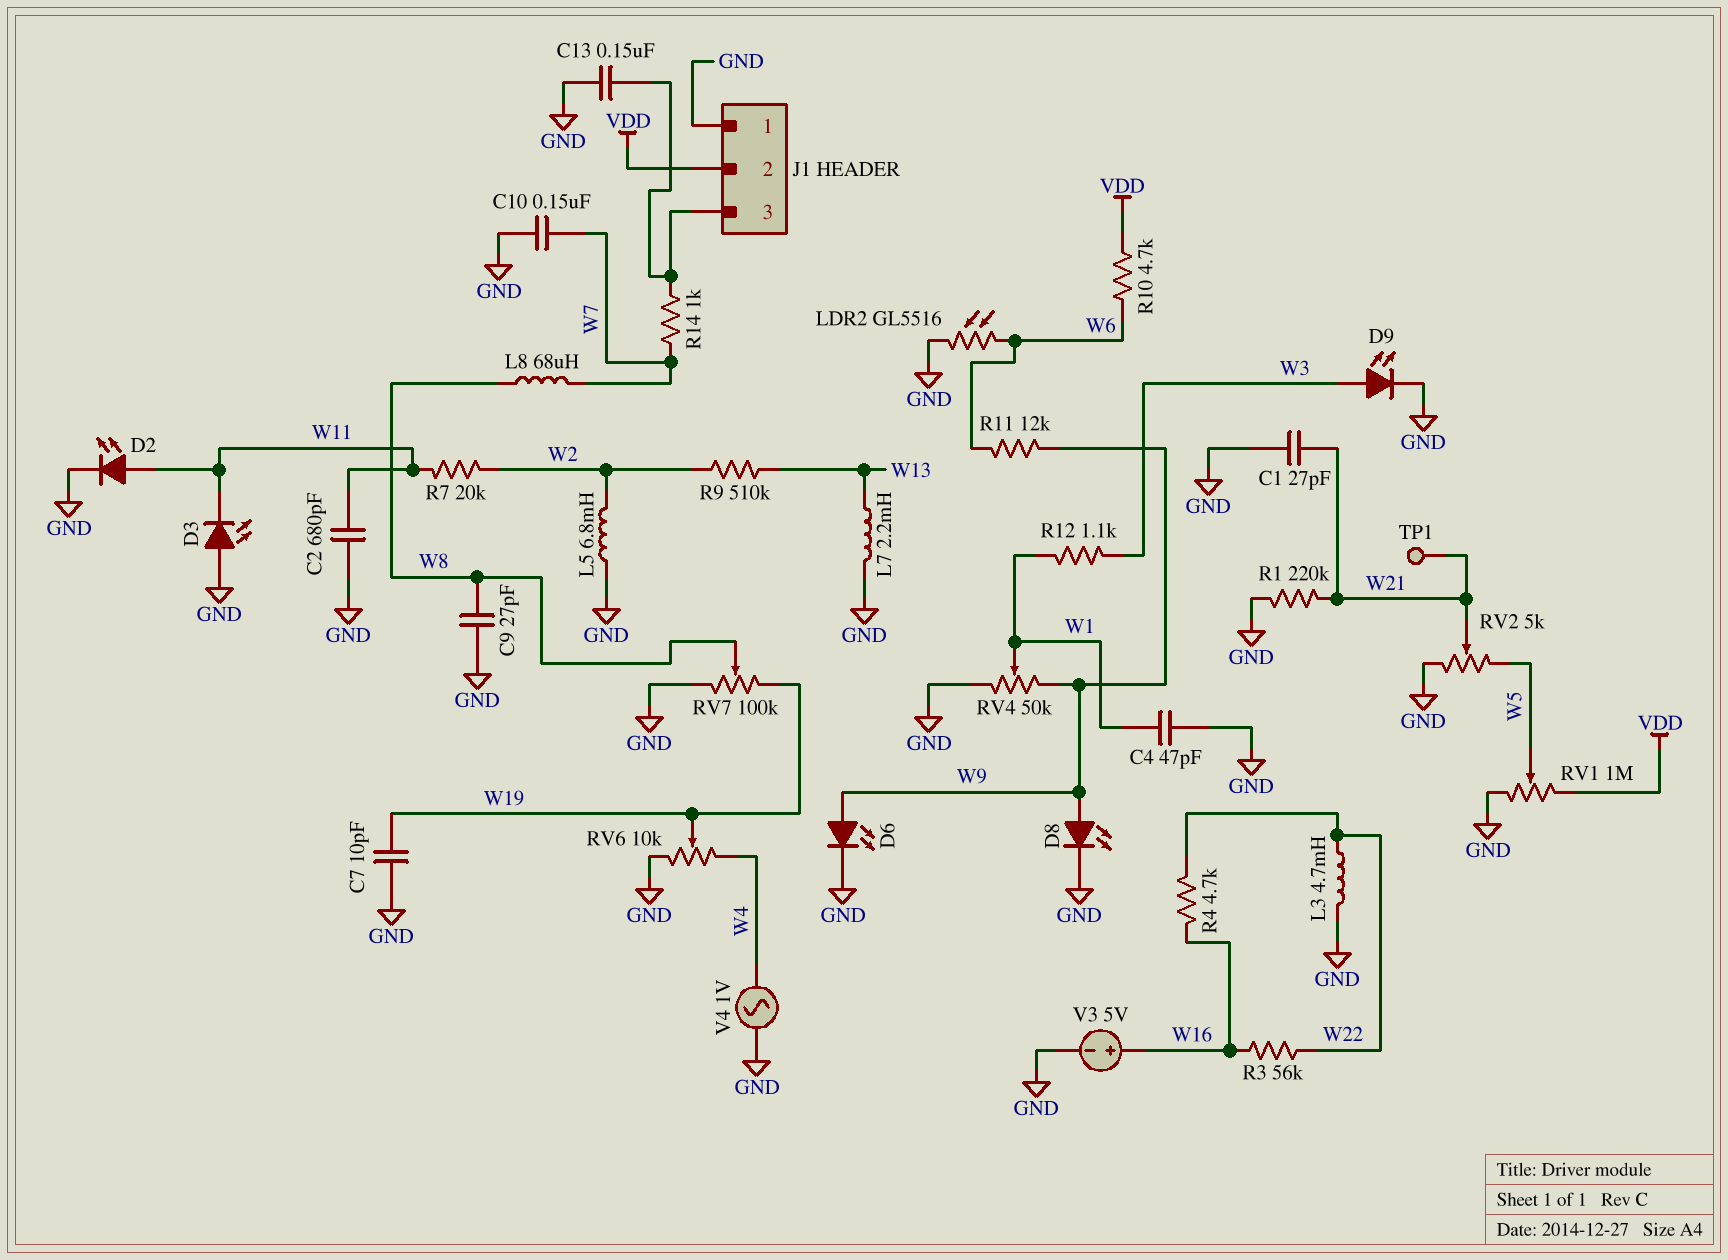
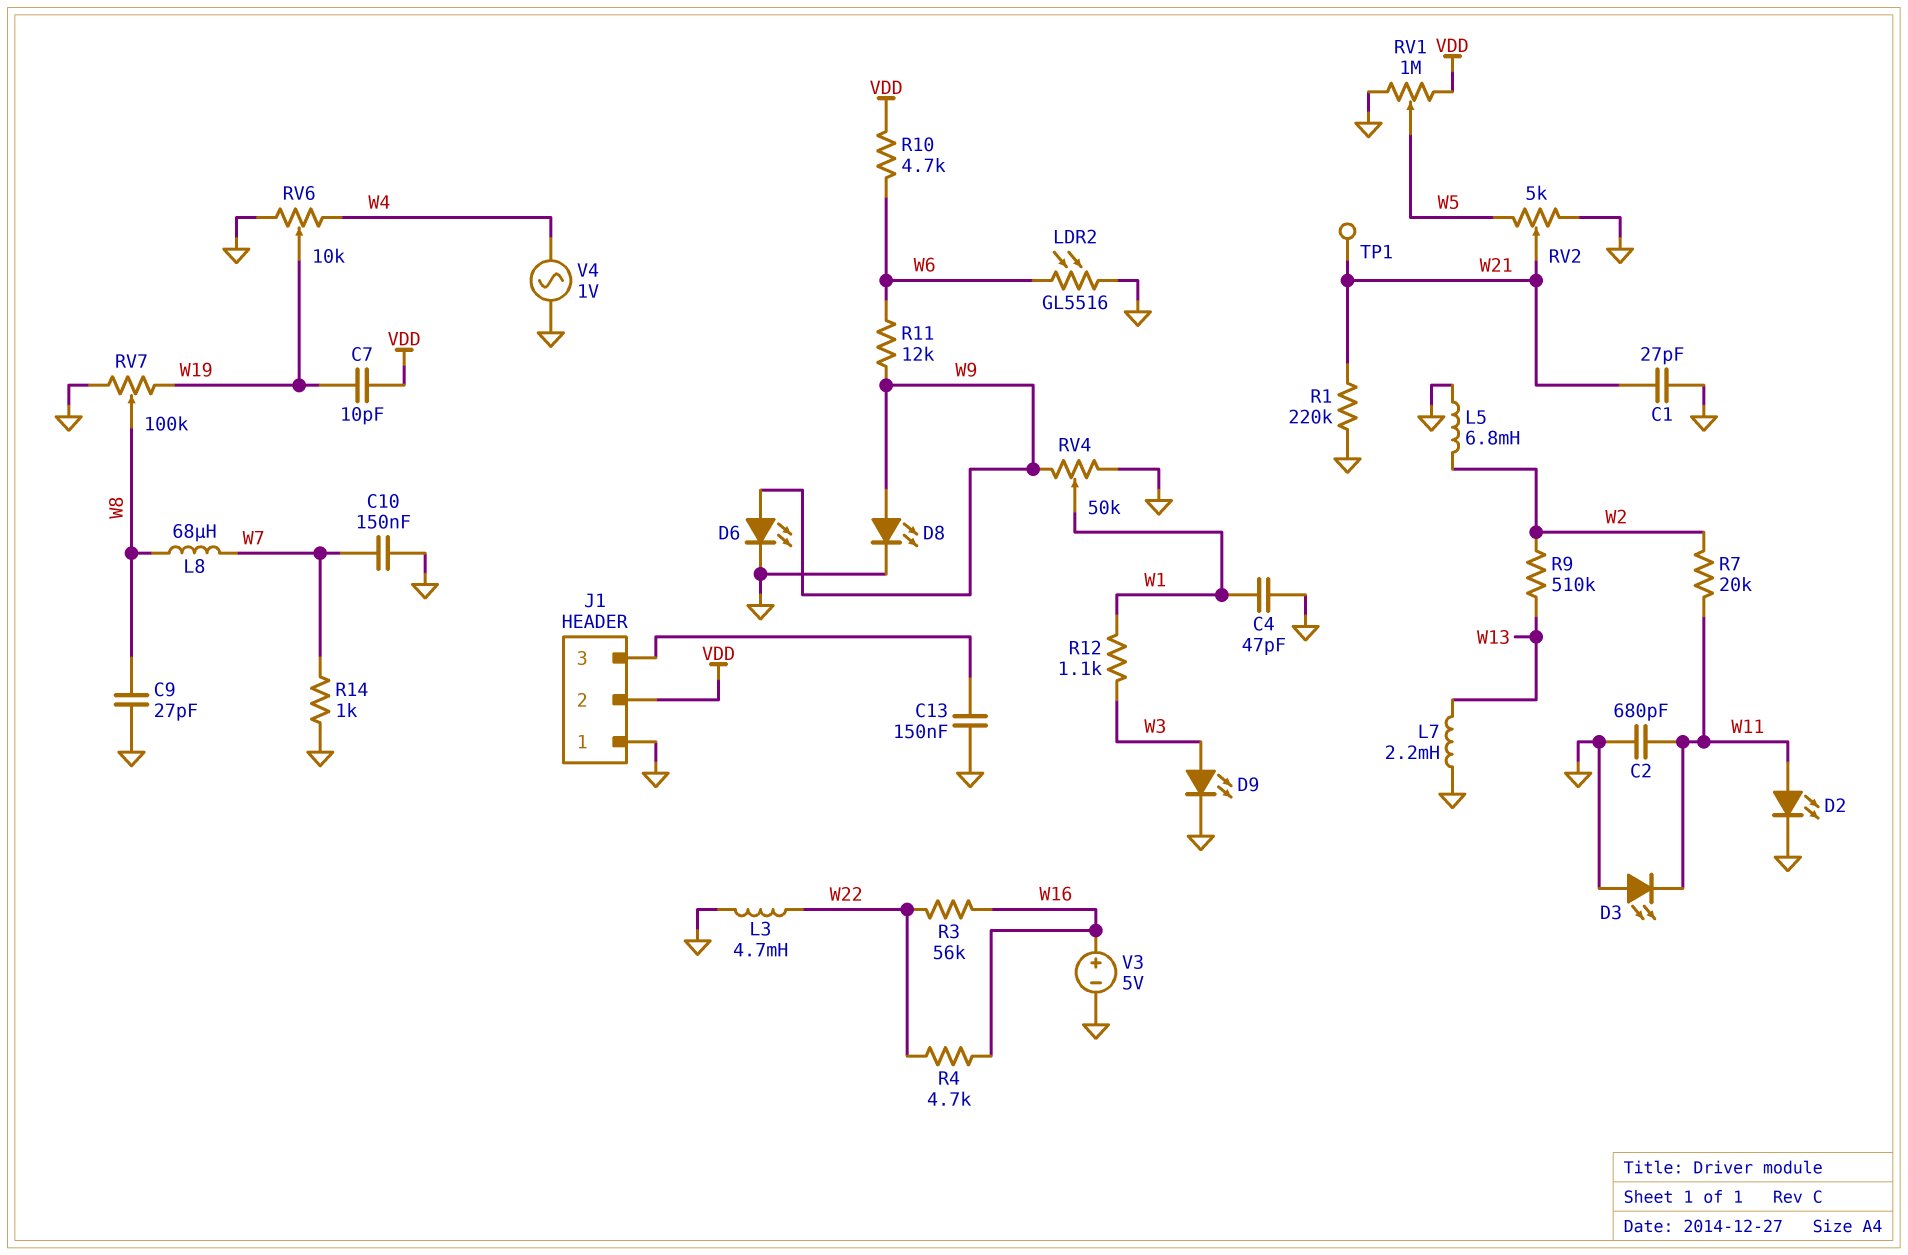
C7: 10pF (GND, W19) -> 10pF (VDD, W19)
R14: 1k (J1/3, W7) -> 1k (GND, W7)

